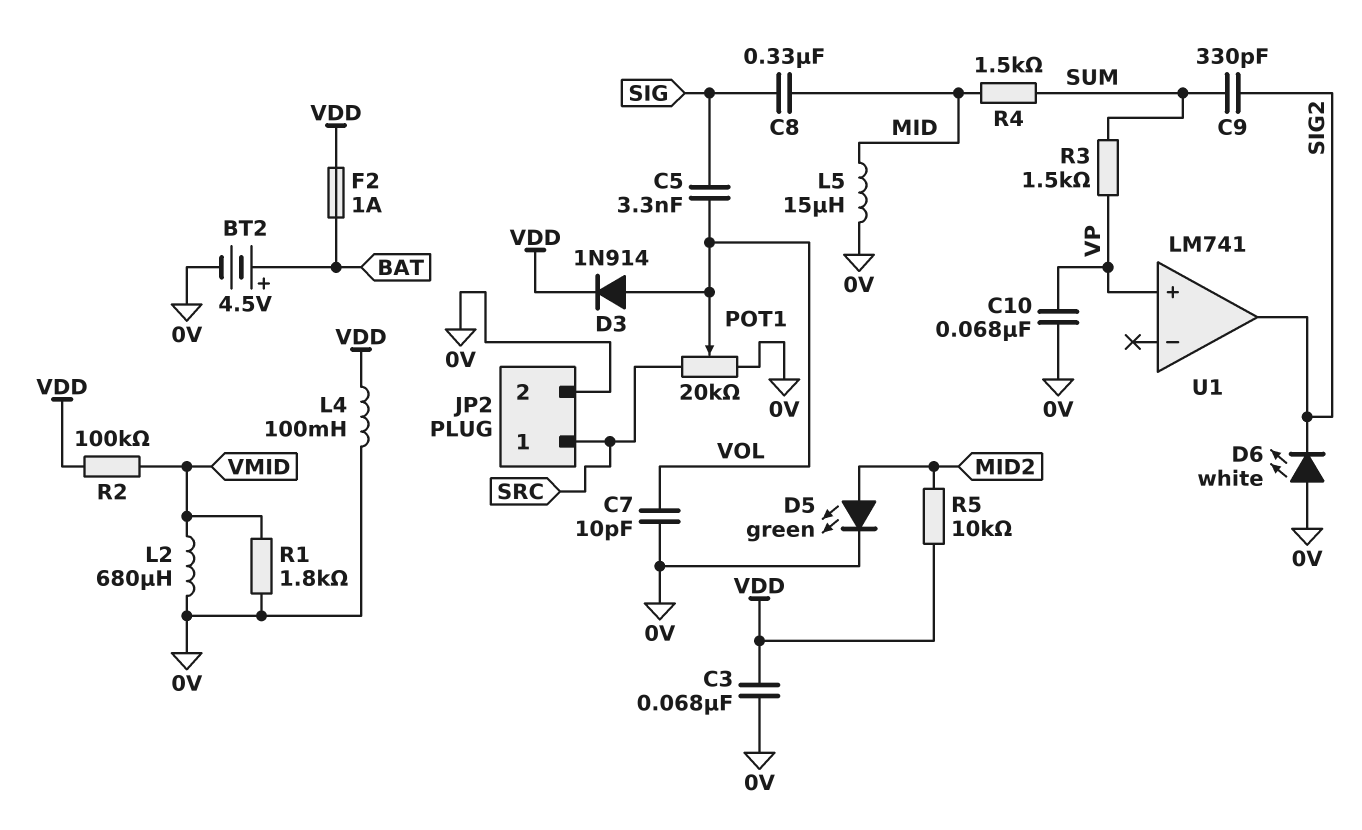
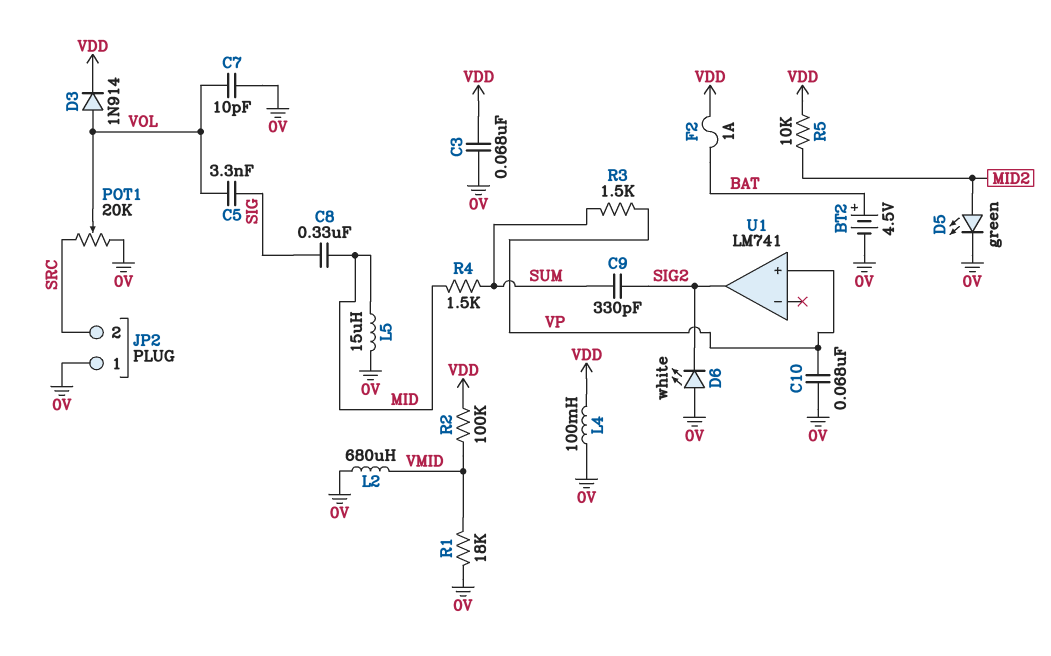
JP2 pin 1: SRC -> 0V
JP2 pin 2: 0V -> SRC
R1: 1.8k (0V, VMID) -> 18k (0V, VMID)

